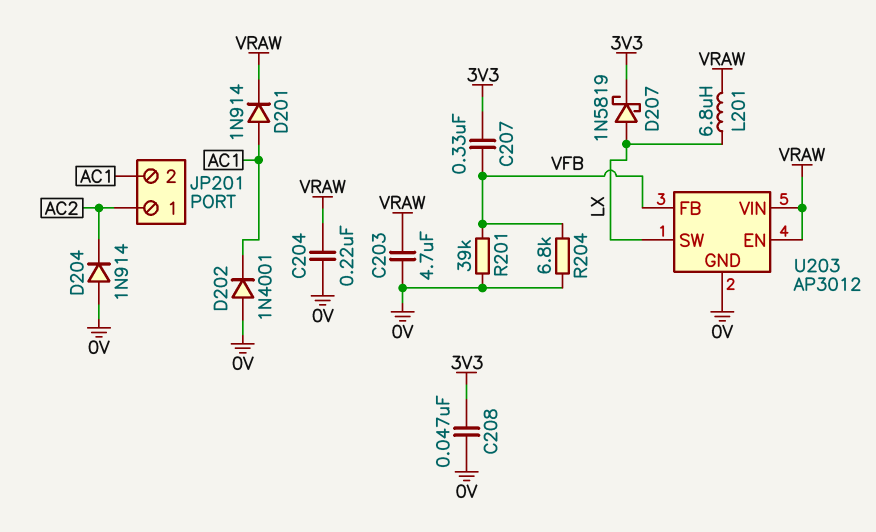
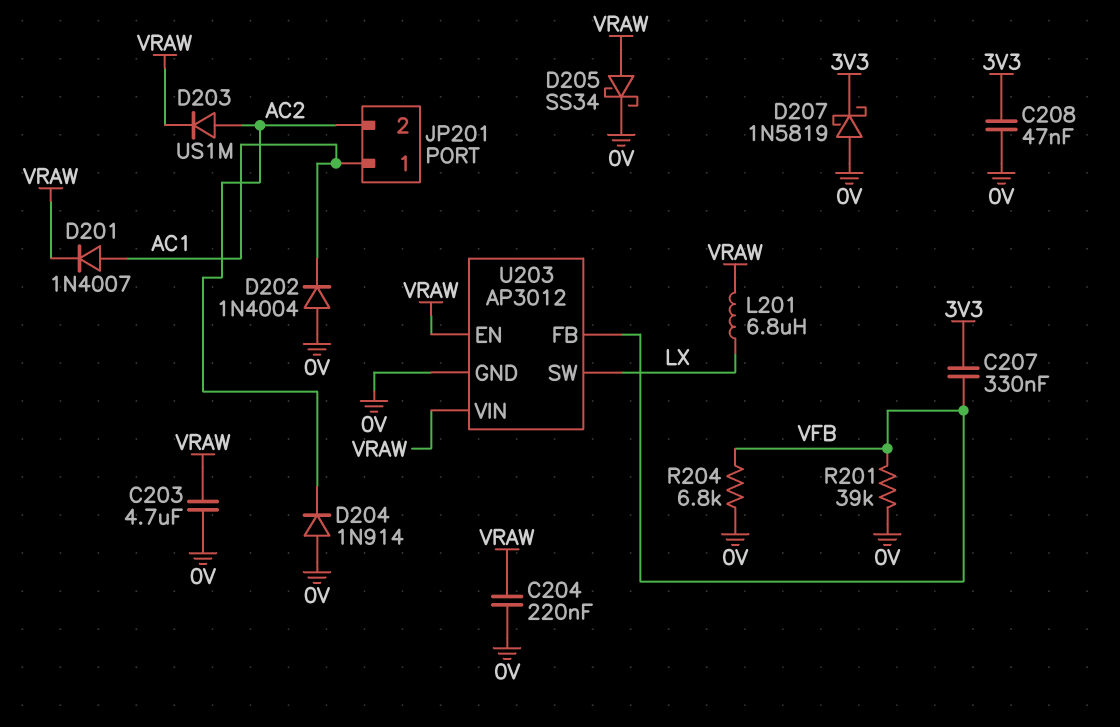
D201: diode 1N914 (A AC1, K VRAW) -> diode 1N4007 (A AC1, K VRAW)
D202: diode 1N4001 (A 0V, K AC1) -> diode 1N4004 (A 0V, K AC1)
D203: none -> diode US1M (A AC2, K VRAW)
D205: none -> schottky SS34 (A VRAW, K 0V)
D207: schottky 1N5819 (A LX, K 3V3) -> schottky 1N5819 (A 0V, K 3V3)
JP201 pin 1: AC2 -> AC1
JP201 pin 2: AC1 -> AC2

